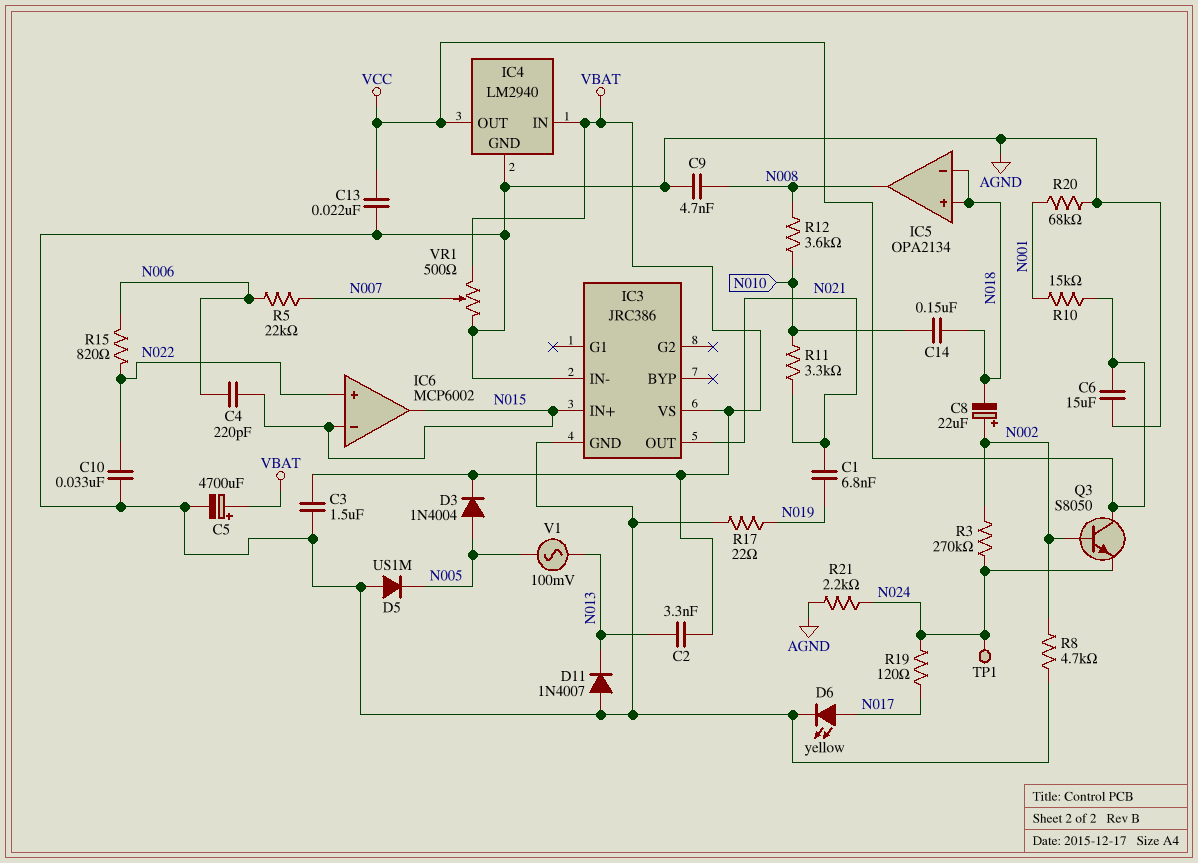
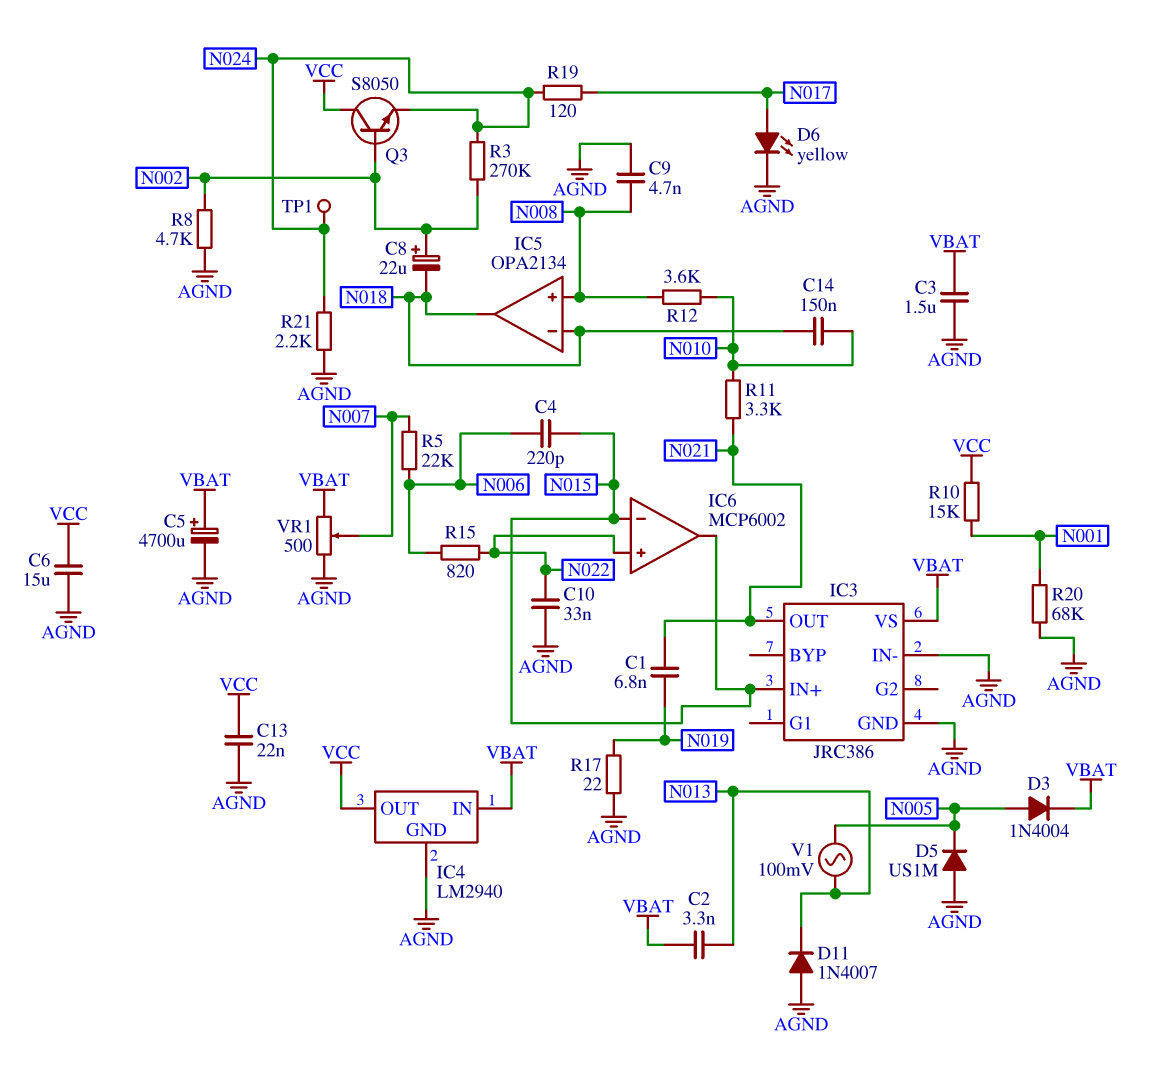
IC5 pin in+: N018 -> N008
IC5 pin out: N008 -> N018

